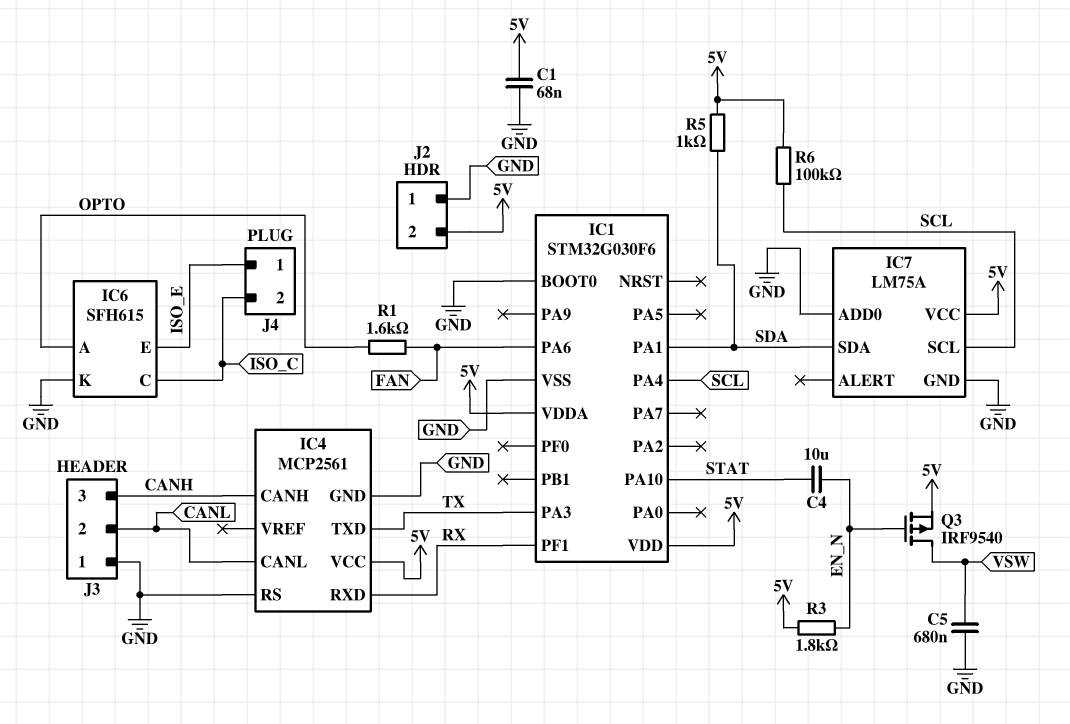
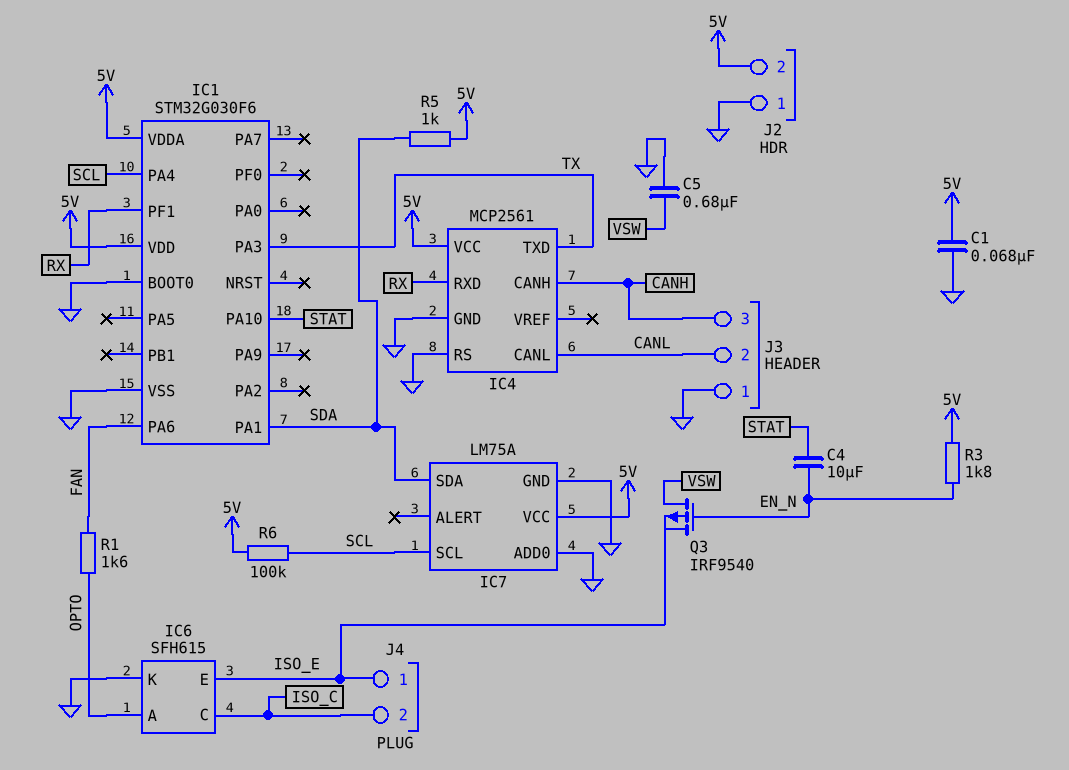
Q3: PMOS IRF9540 (G EN_N, D VSW, S 5V) -> PMOS IRF9540 (G EN_N, D VSW, S ISO_E)

